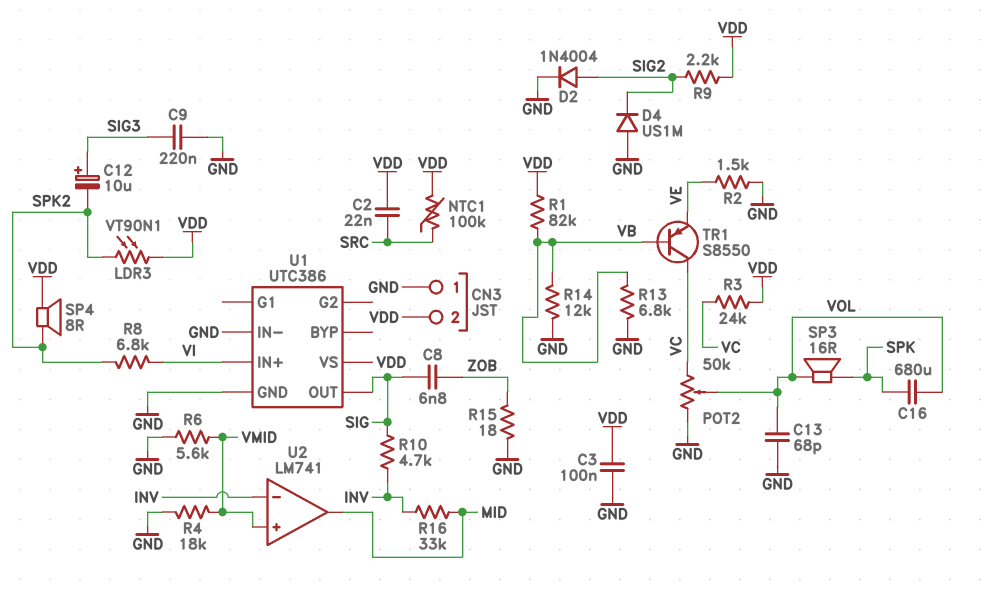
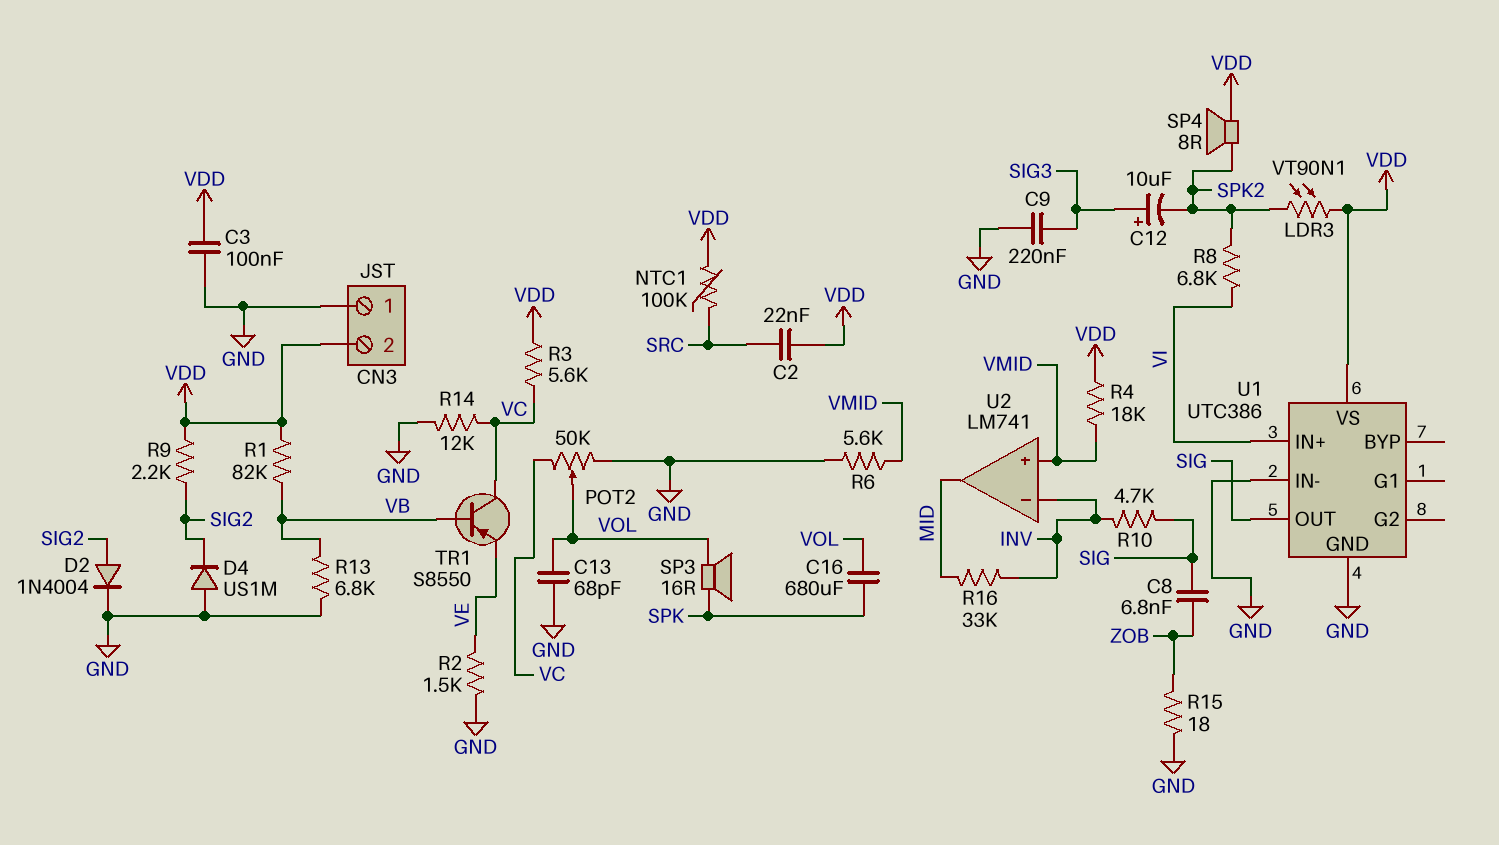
R3: 24k (VC, VDD) -> 5.6k (VC, VDD)
R4: 18k (GND, VMID) -> 18k (VDD, VMID)
R14: 12k (GND, VB) -> 12k (GND, VC)

